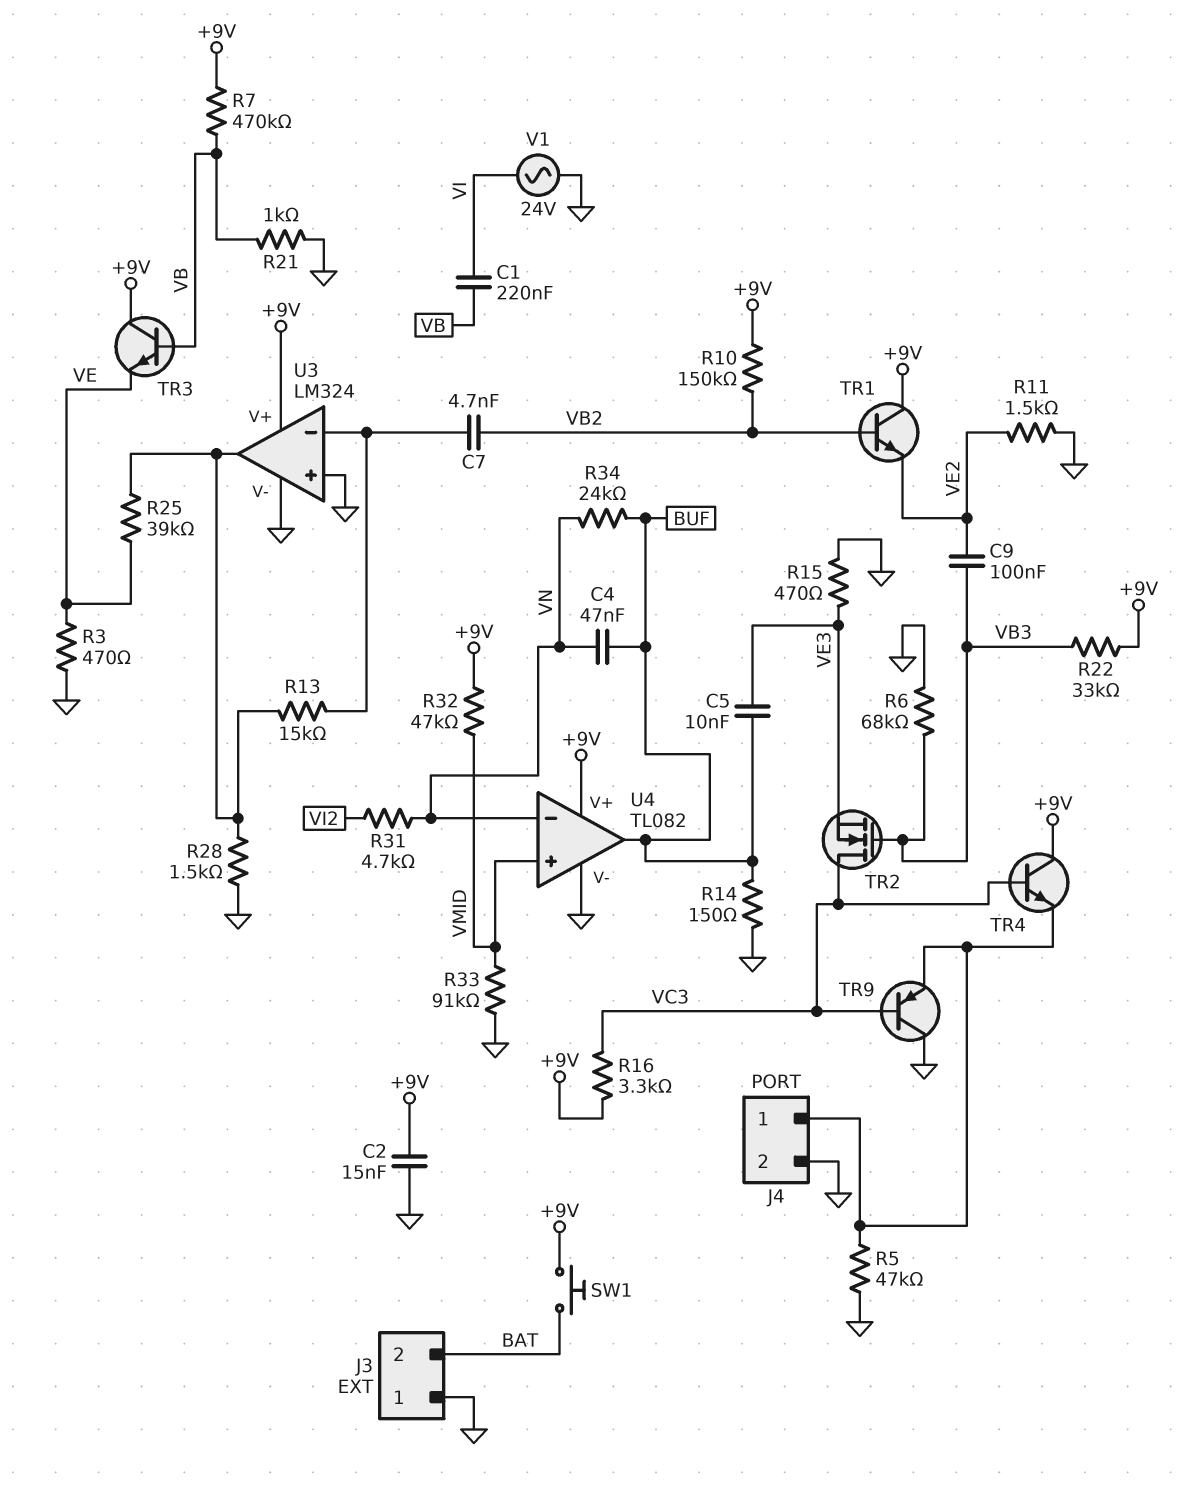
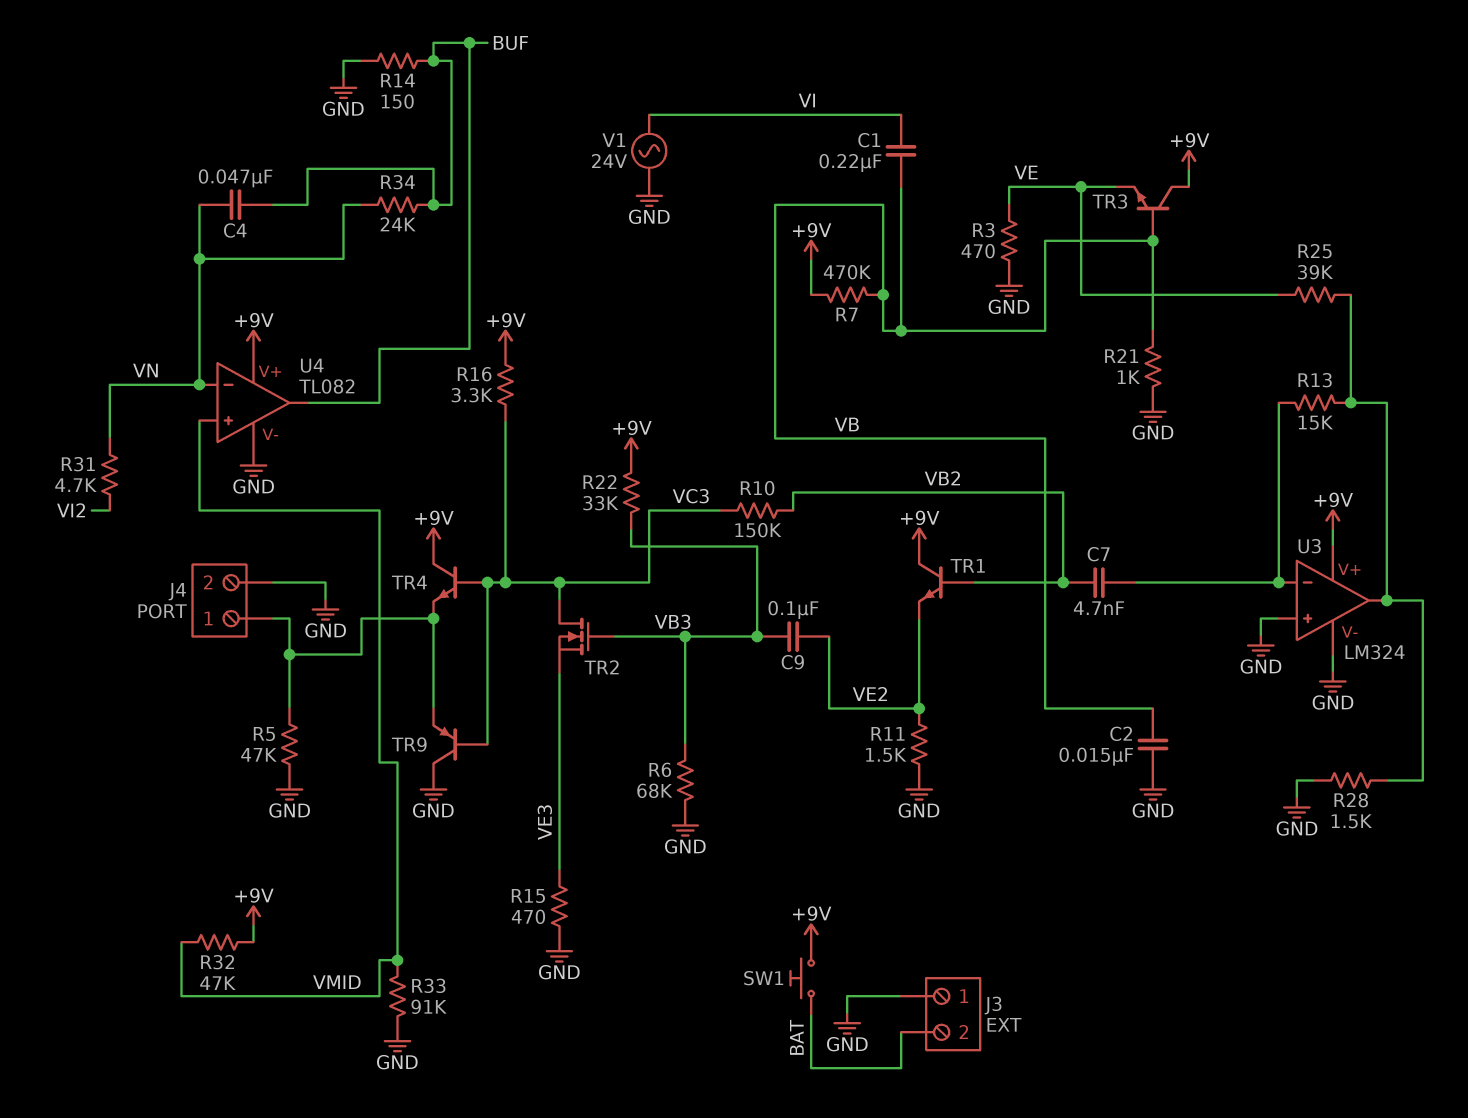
C2: 15nF (+9V, GND) -> 15nF (GND, VB)
C5: 10nF (BUF, VE3) -> none
R10: 150k (+9V, VB2) -> 150k (VB2, VC3)

